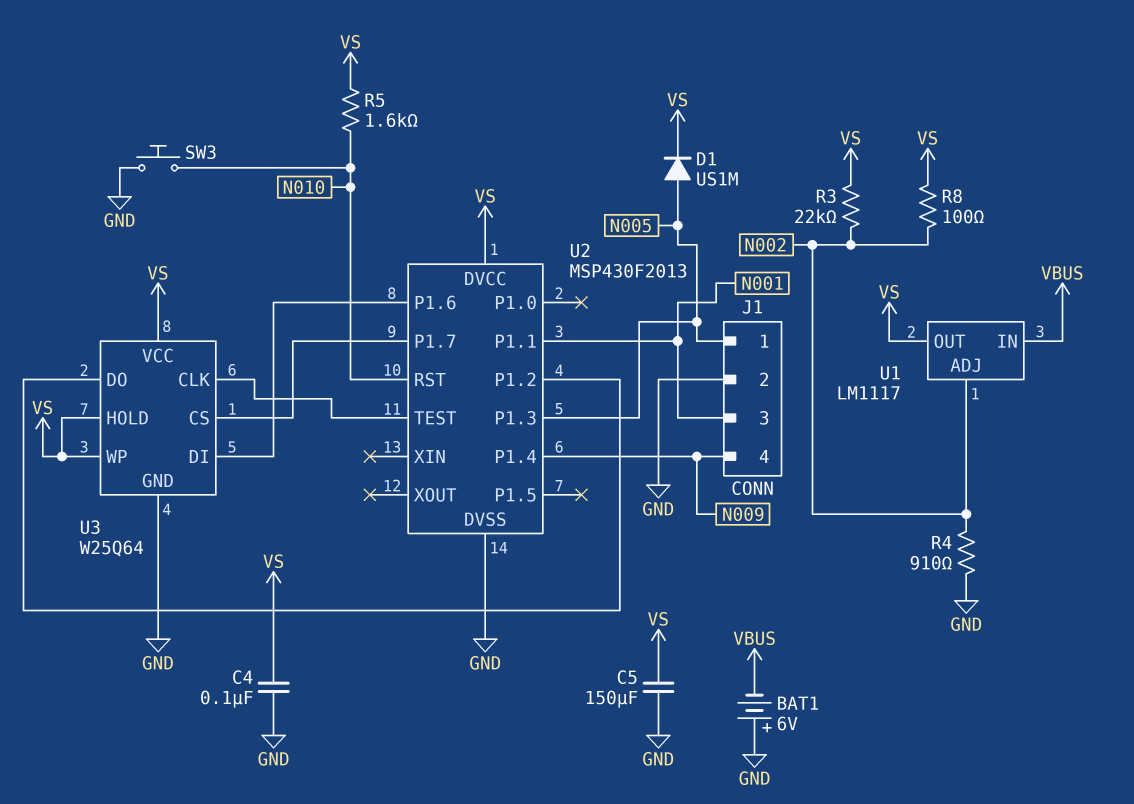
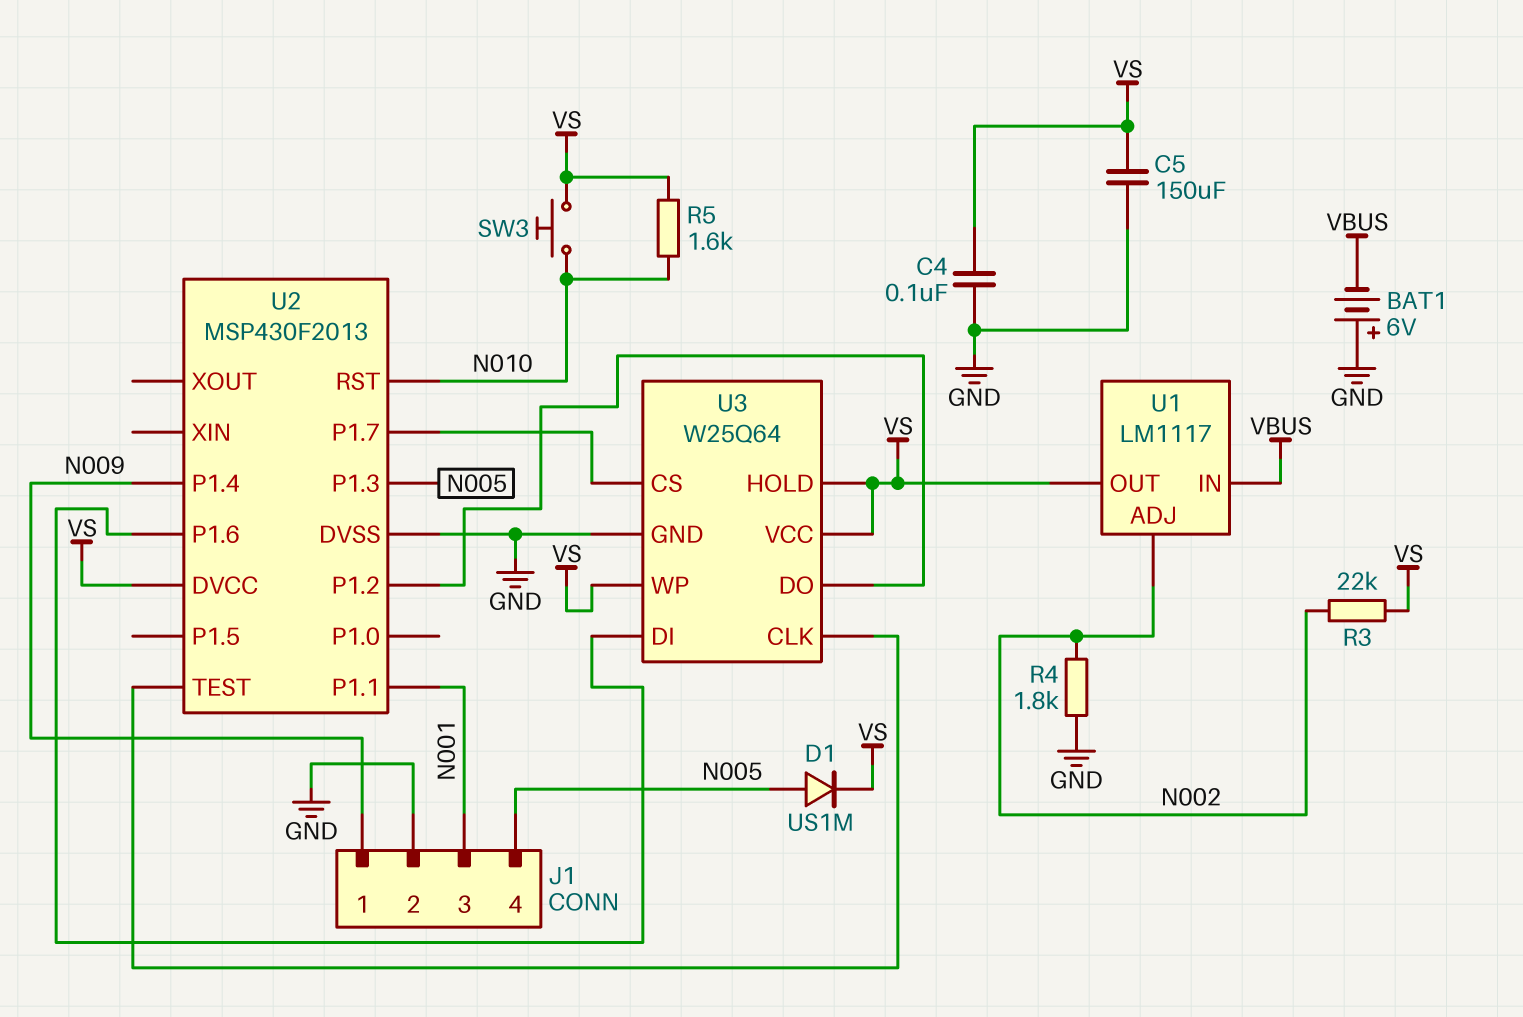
J1 pin 1: N005 -> N009
J1 pin 4: N009 -> N005
R4: 910 (GND, N002) -> 1.8k (GND, N002)
R8: 100 (N002, VS) -> none
SW3: button (GND, N010) -> button (N010, VS)

